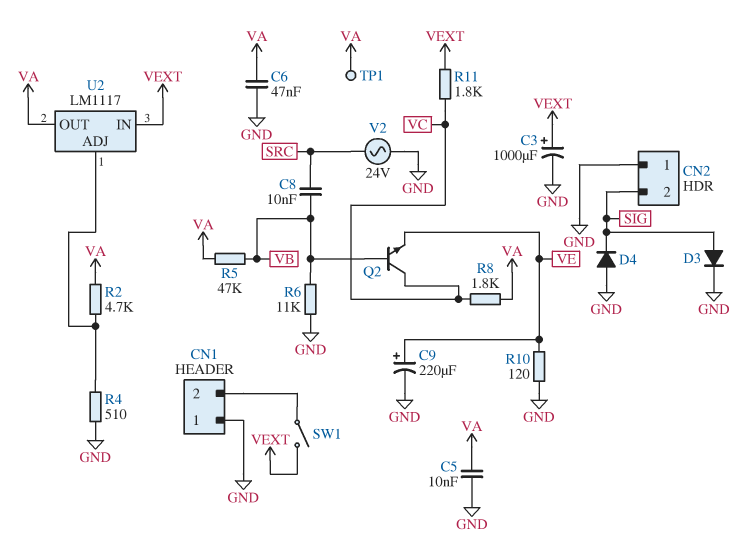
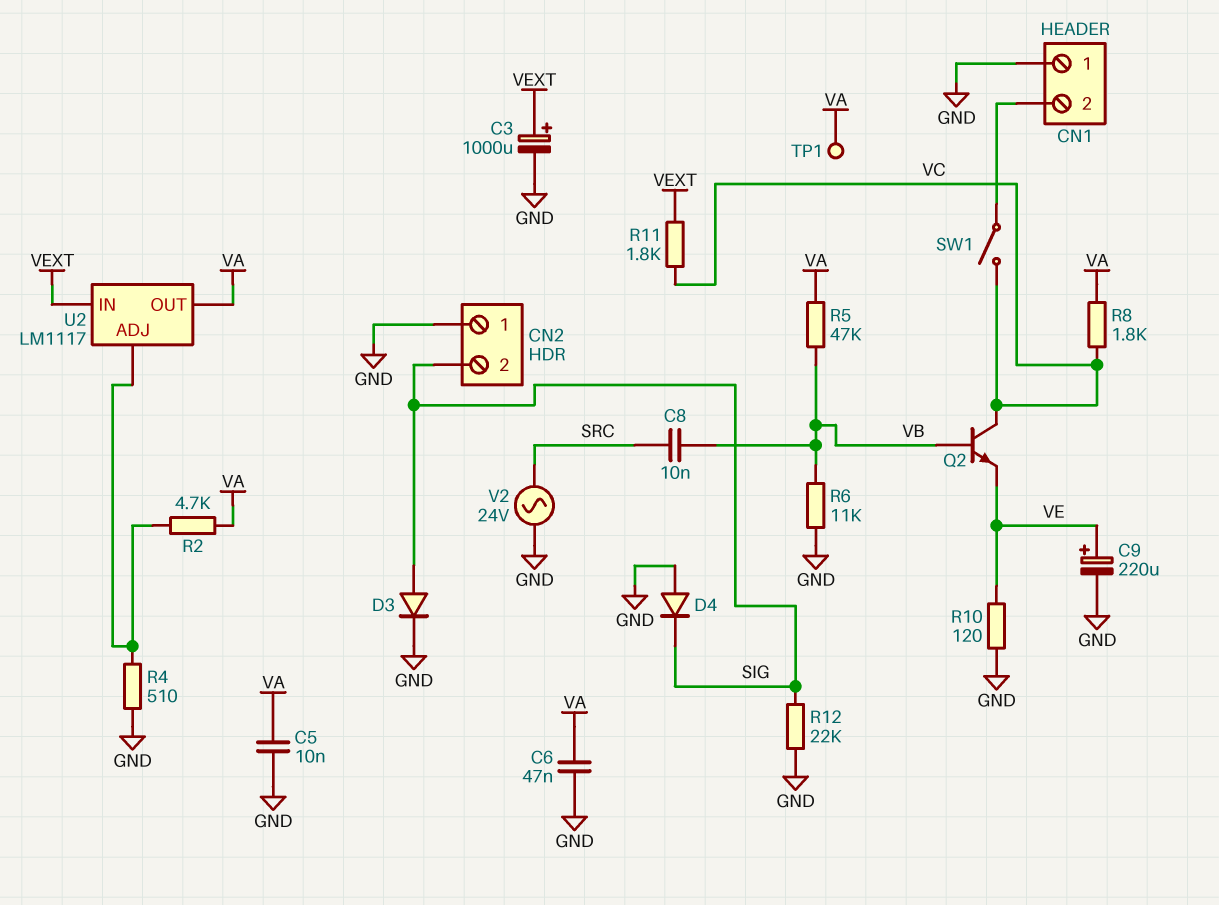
R12: none -> 22k (GND, SIG)
SW1: switch (CN1/2, VEXT) -> switch (CN1/2, VC)

